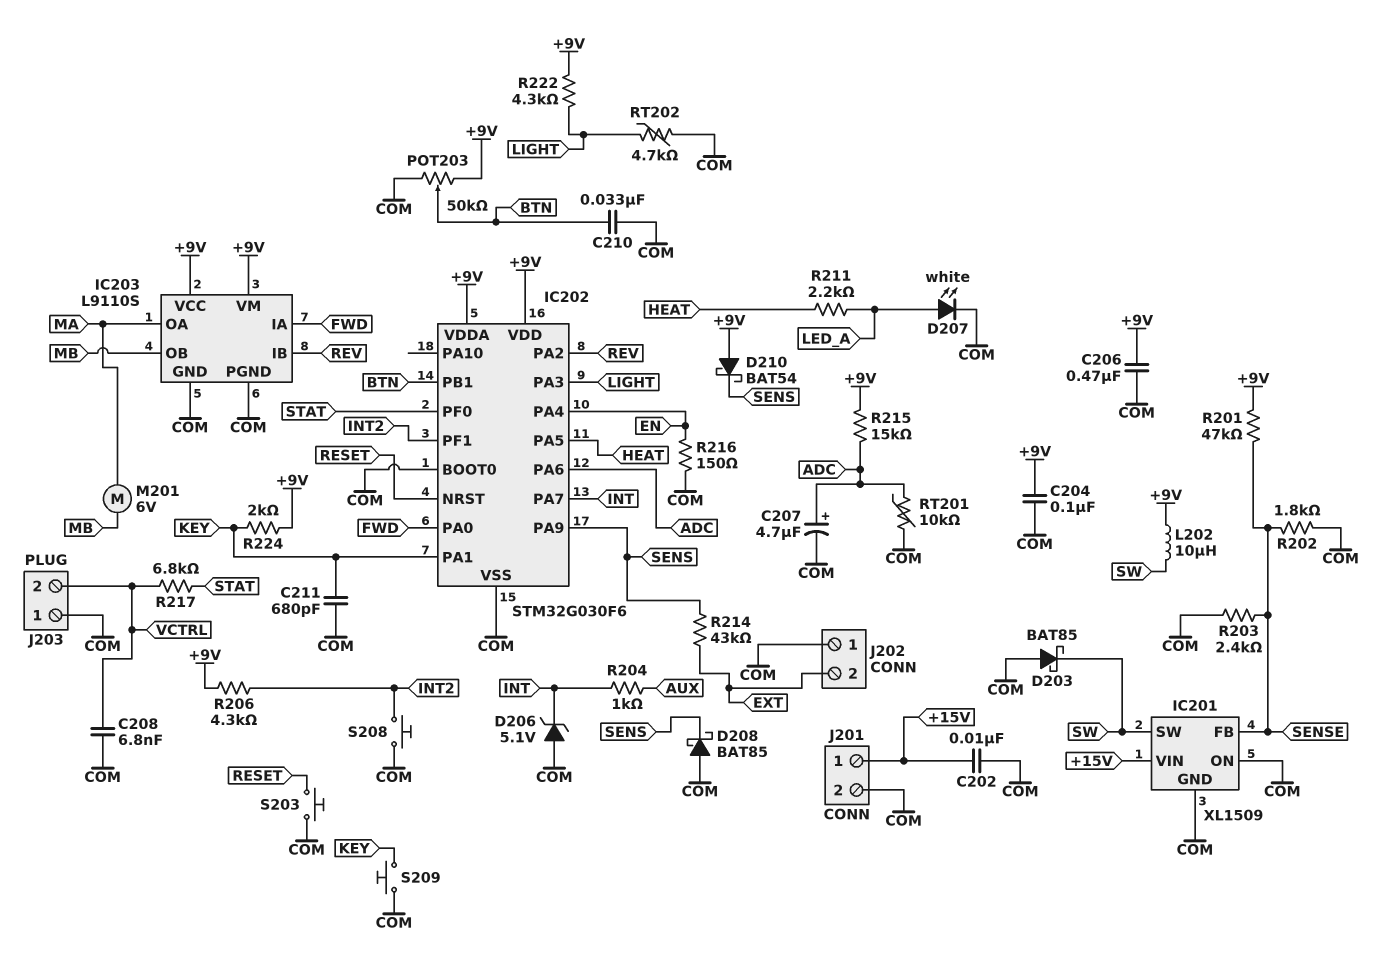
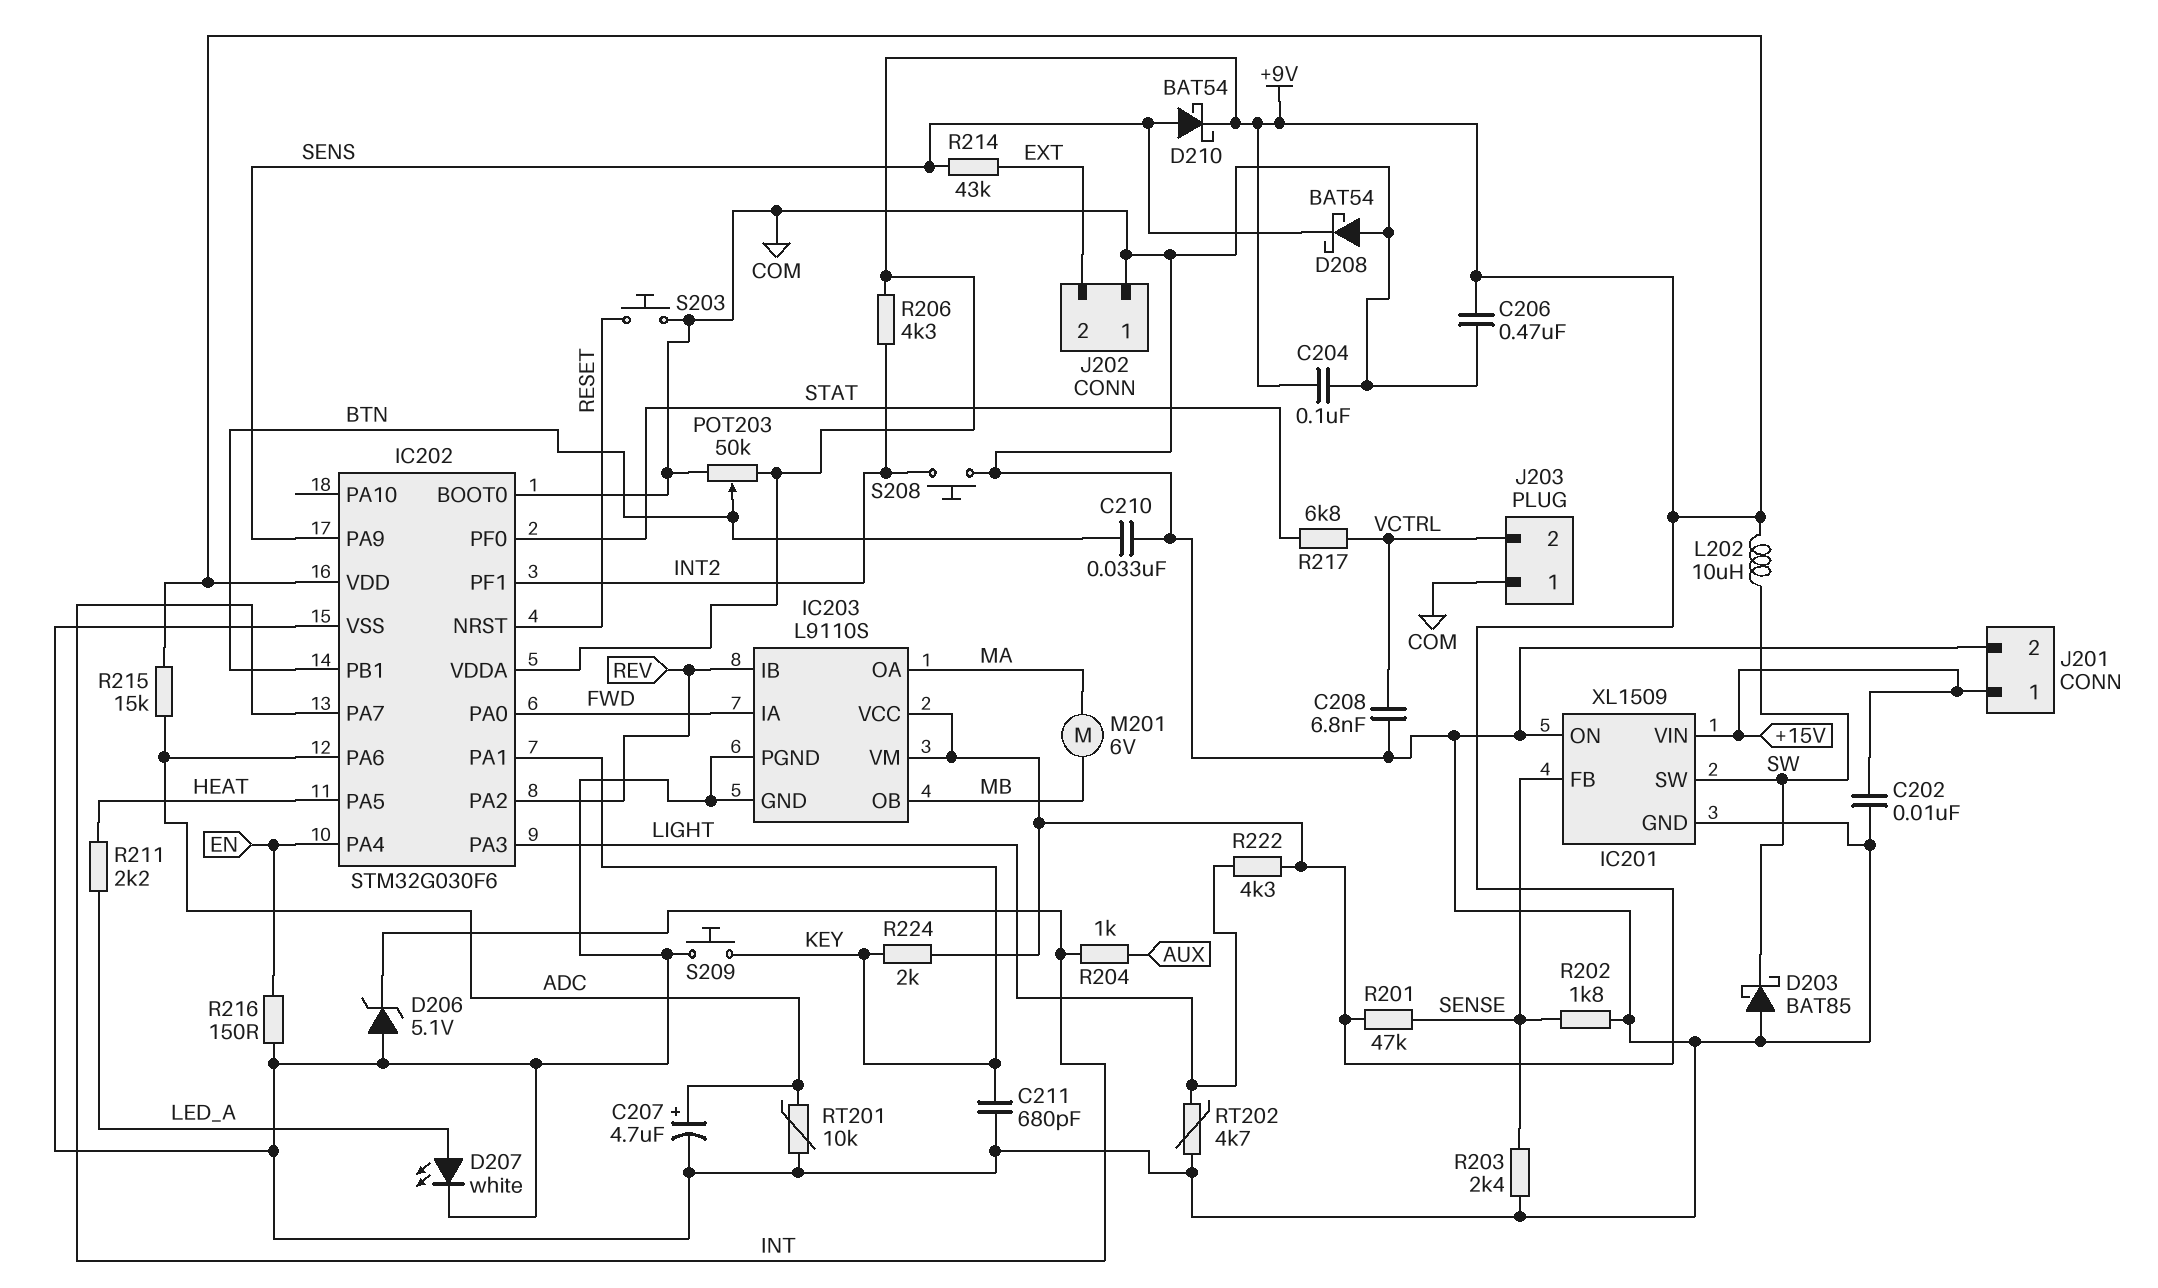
D208: schottky BAT85 (A COM, K SENS) -> schottky BAT54 (A COM, K SENS)
D210: schottky BAT54 (A +9V, K SENS) -> schottky BAT54 (A SENS, K +9V)

